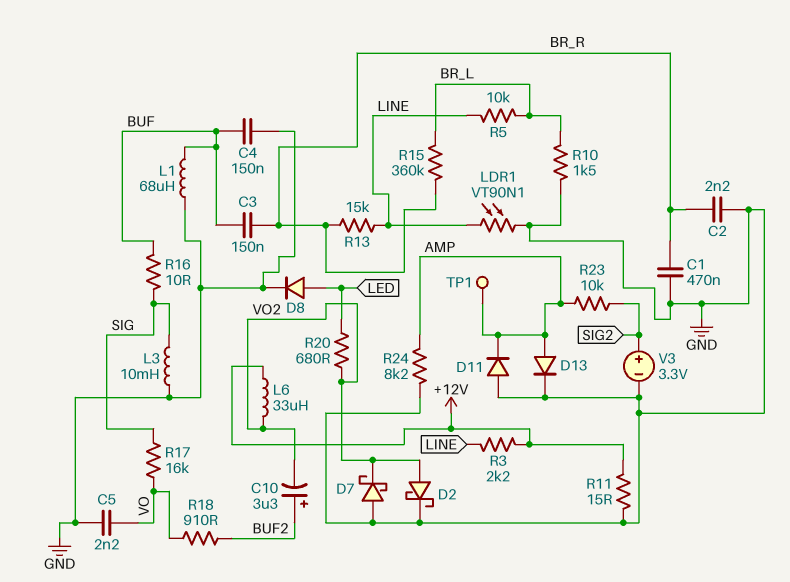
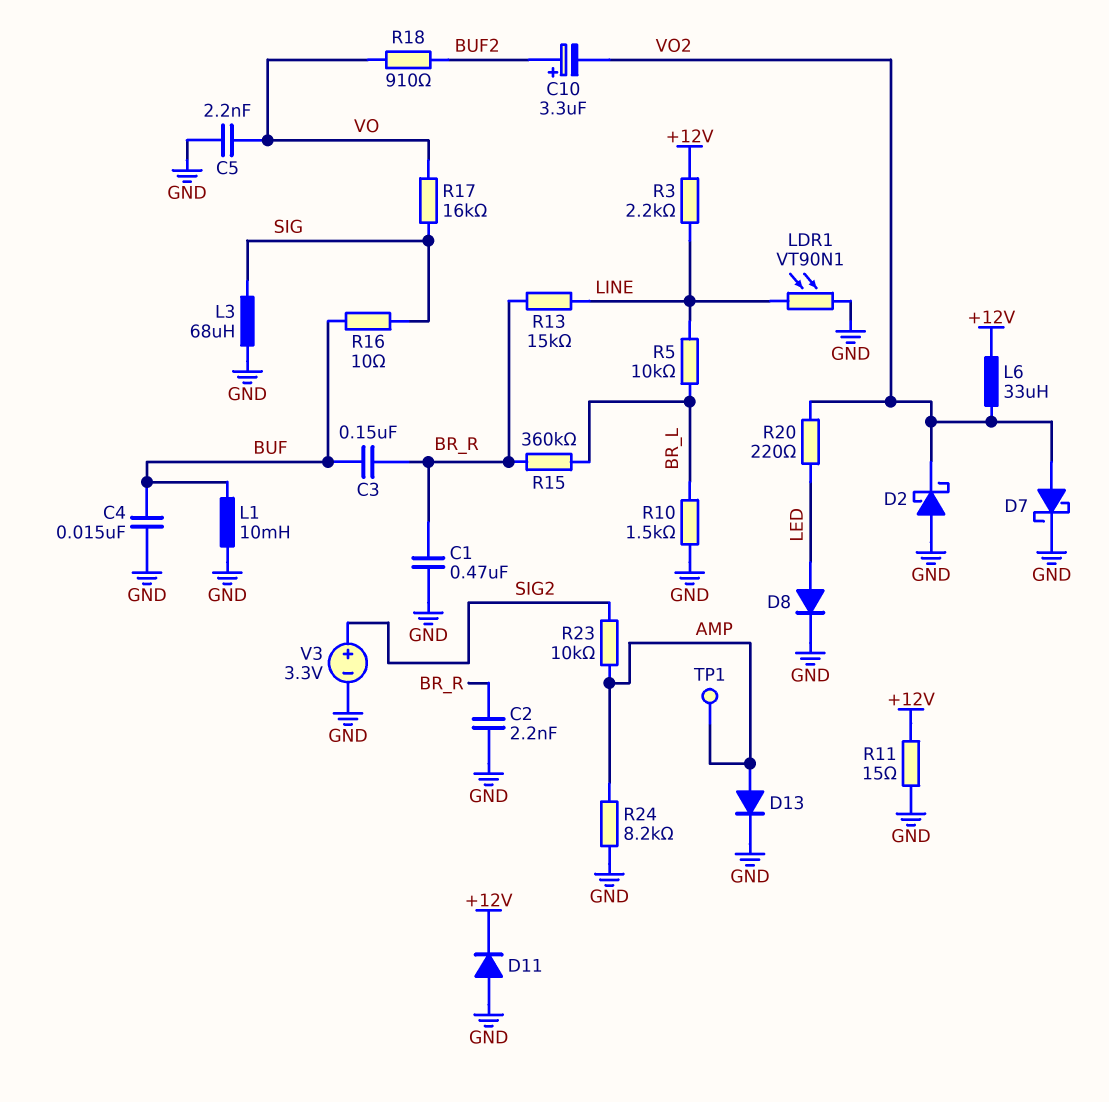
C4: 150nF (BUF, GND) -> 15nF (BUF, GND)
D2: schottky (A VO2, K GND) -> schottky (A GND, K VO2)
D7: schottky (A GND, K VO2) -> schottky (A VO2, K GND)
D11: diode (A GND, K AMP) -> diode (A GND, K +12V)
L1: 68uH (BUF, GND) -> 10mH (BUF, GND)
L3: 10mH (GND, SIG) -> 68uH (GND, SIG)
R20: 680 (LED, VO2) -> 220 (LED, VO2)

